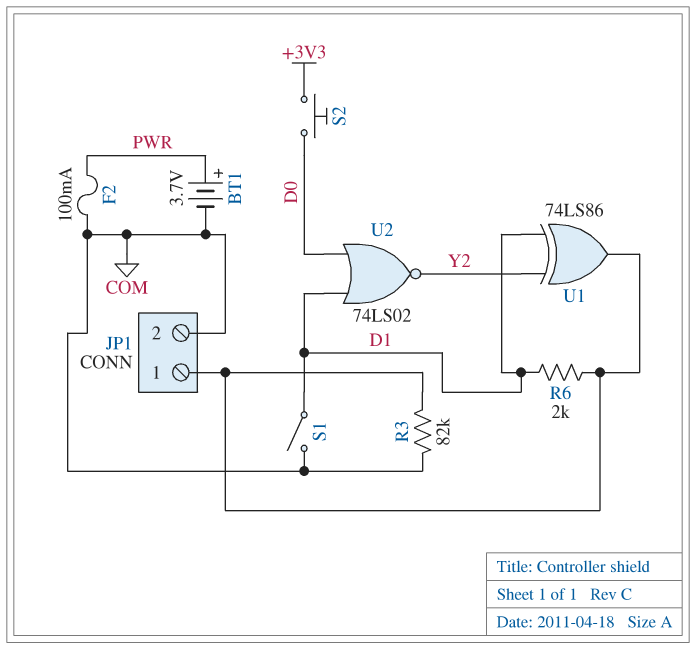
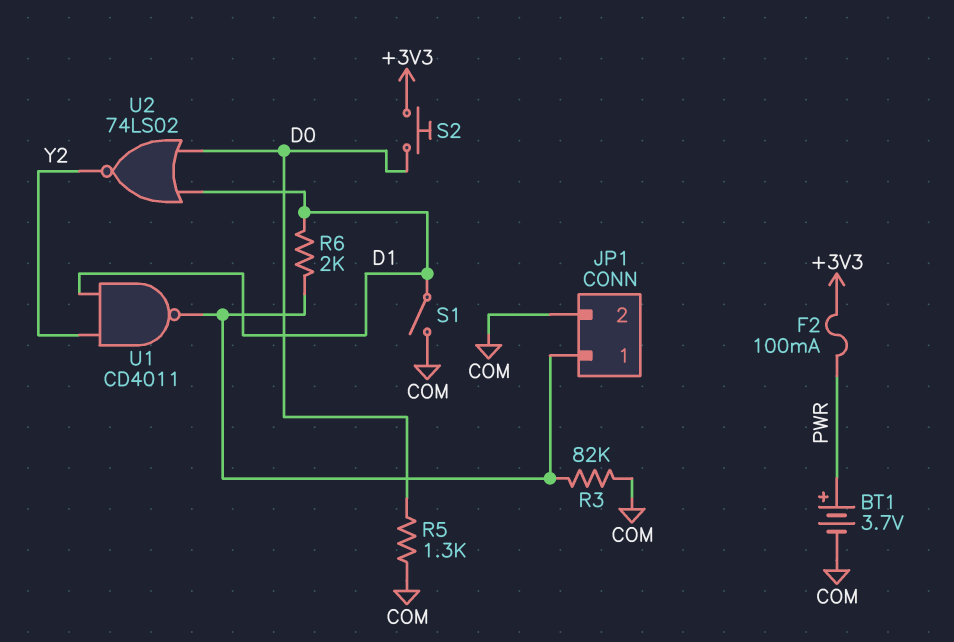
F2: 100mA (COM, PWR) -> 100mA (+3V3, PWR)
R5: none -> 1.3k (COM, D0)
U1: XOR 74LS86 (in D1, in Y2, out JP1/1) -> NAND CD4011 (in D1, in Y2, out JP1/1)

